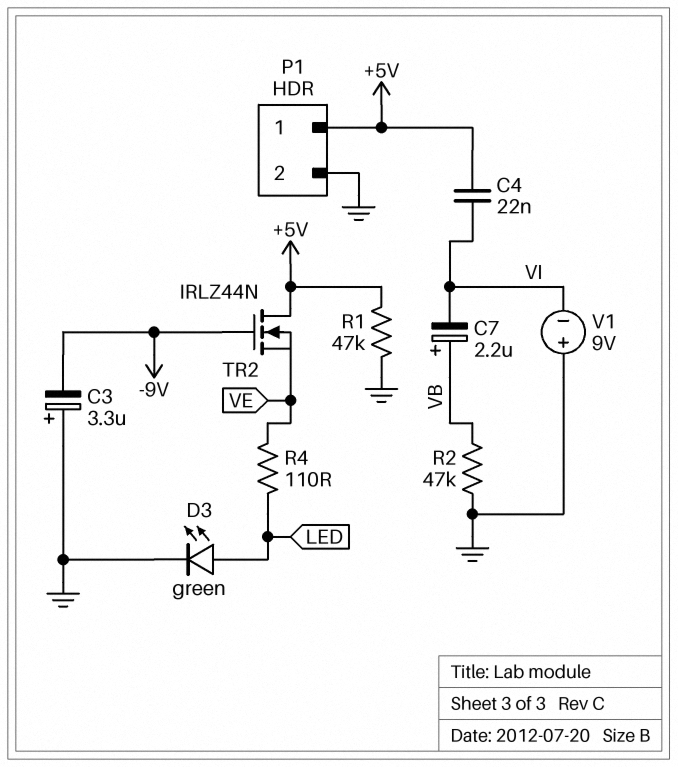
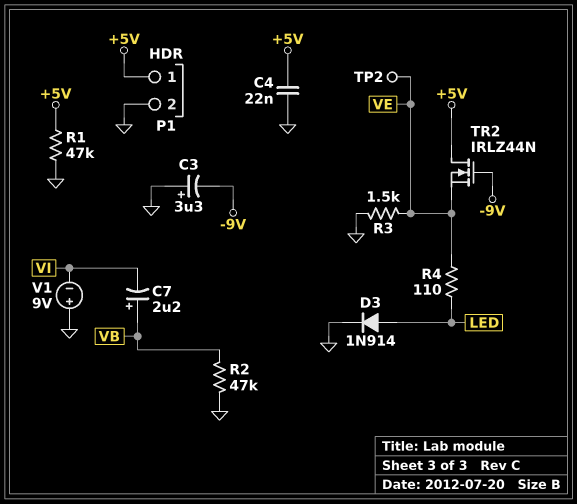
C4: 22nF (+5V, VI) -> 22nF (+5V, GND)
D3: LED green (A LED, K GND) -> diode 1N914 (A LED, K GND)
R3: none -> 1.5k (GND, VE)
TP2: none -> test point (VE)

